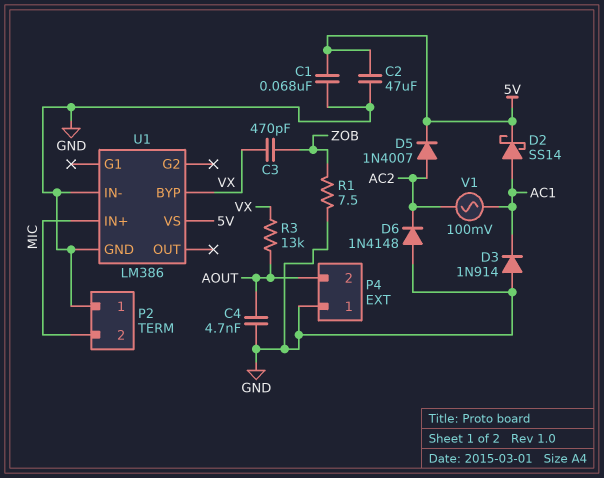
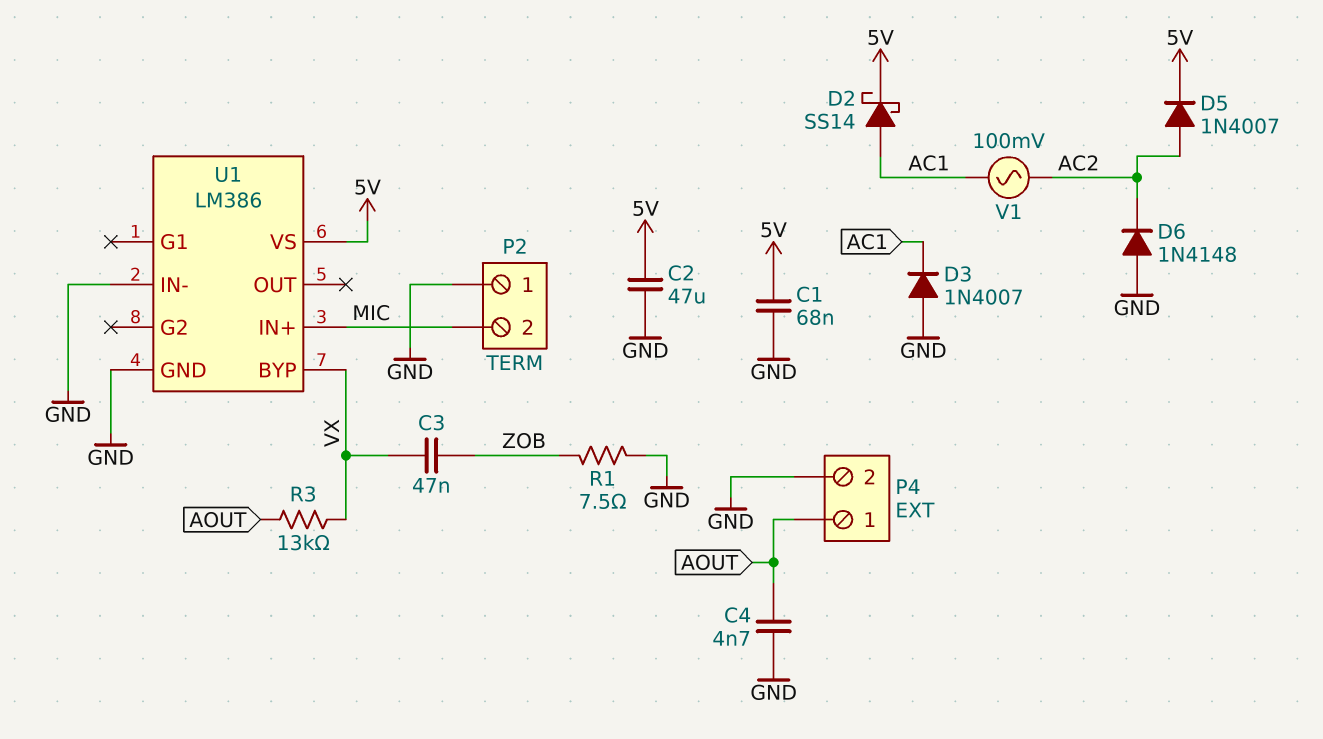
C3: 470pF (VX, ZOB) -> 47nF (VX, ZOB)
D3: diode 1N914 (A GND, K AC1) -> diode 1N4007 (A GND, K AC1)
P4 pin 1: GND -> AOUT
P4 pin 2: AOUT -> GND

